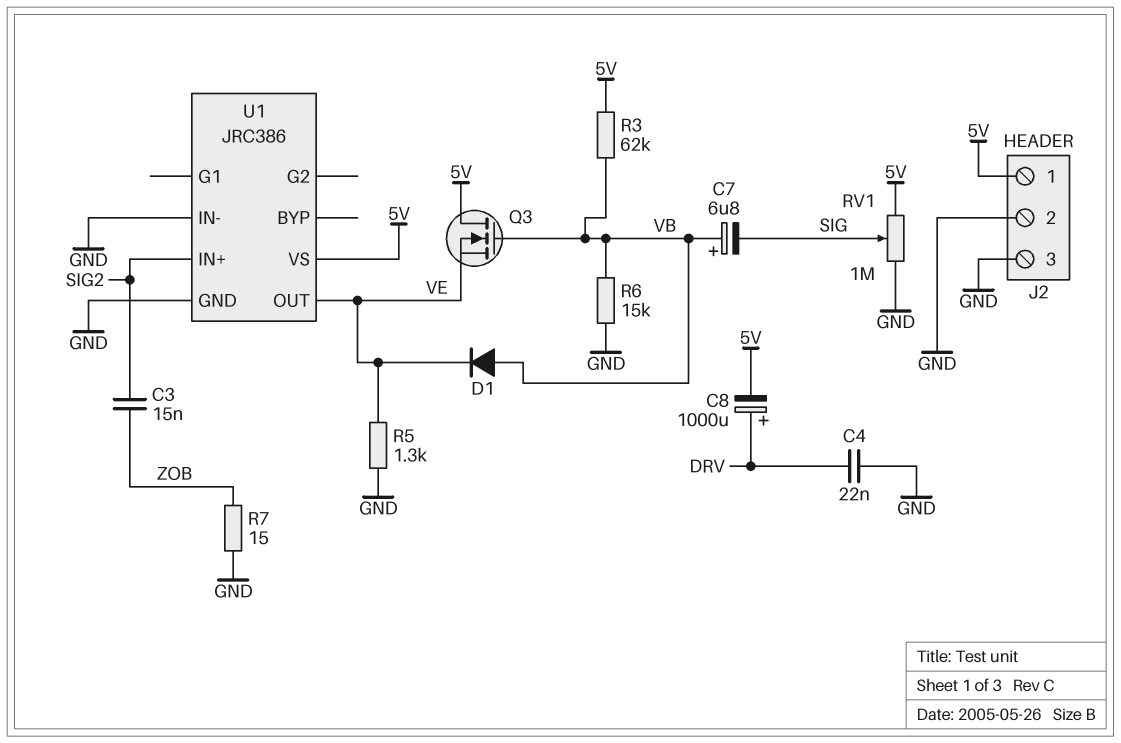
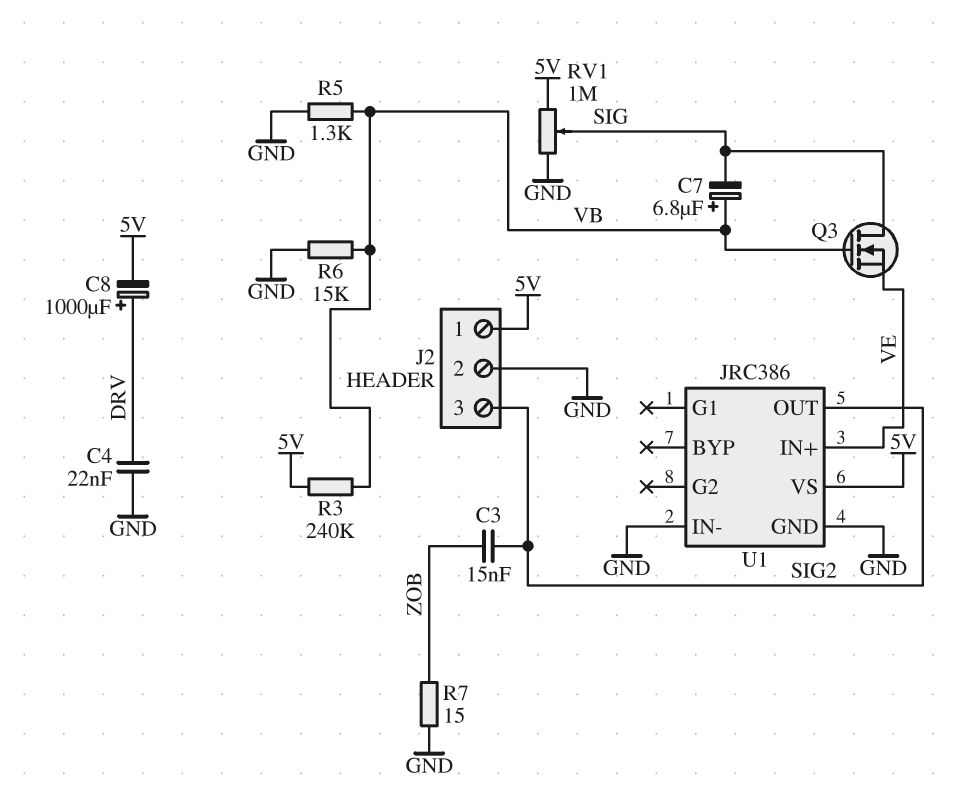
D1: diode (A VB, K VE) -> none
J2 pin 3: GND -> SIG2
Q3: NMOS (G VB, D 5V, S VE) -> NMOS (G VB, D SIG, S VE)
R3: 62k (5V, VB) -> 240k (5V, VB)
R5: 1.3k (GND, VE) -> 1.3k (GND, VB)
U1 pin IN+: SIG2 -> VE
U1 pin OUT: VE -> SIG2

